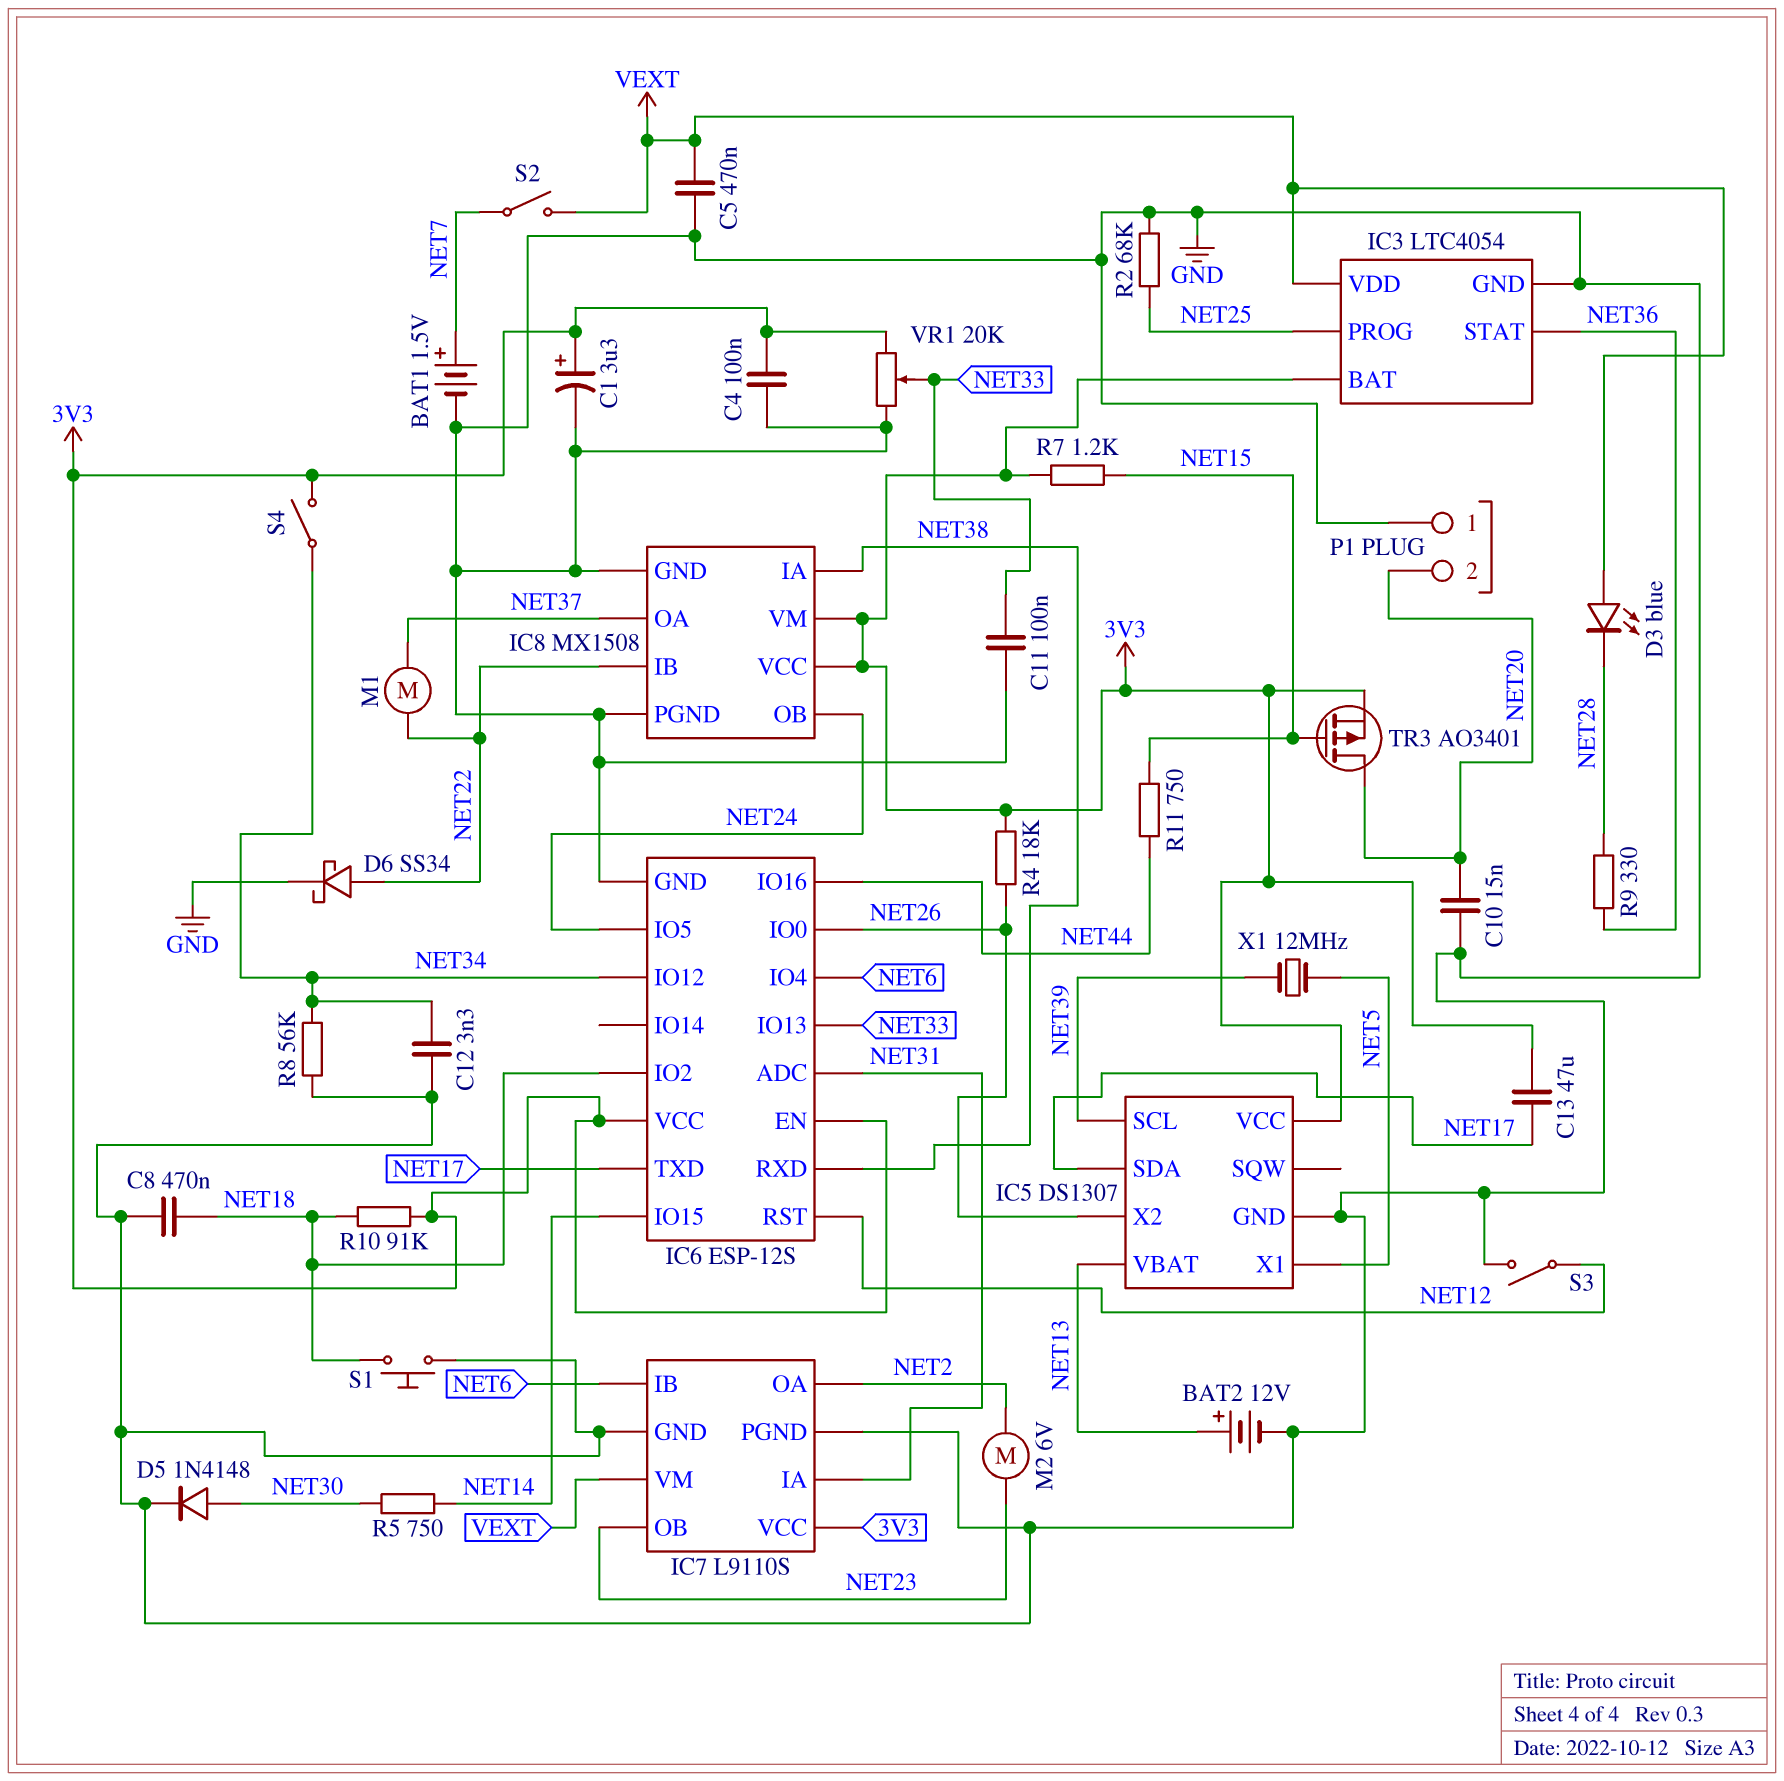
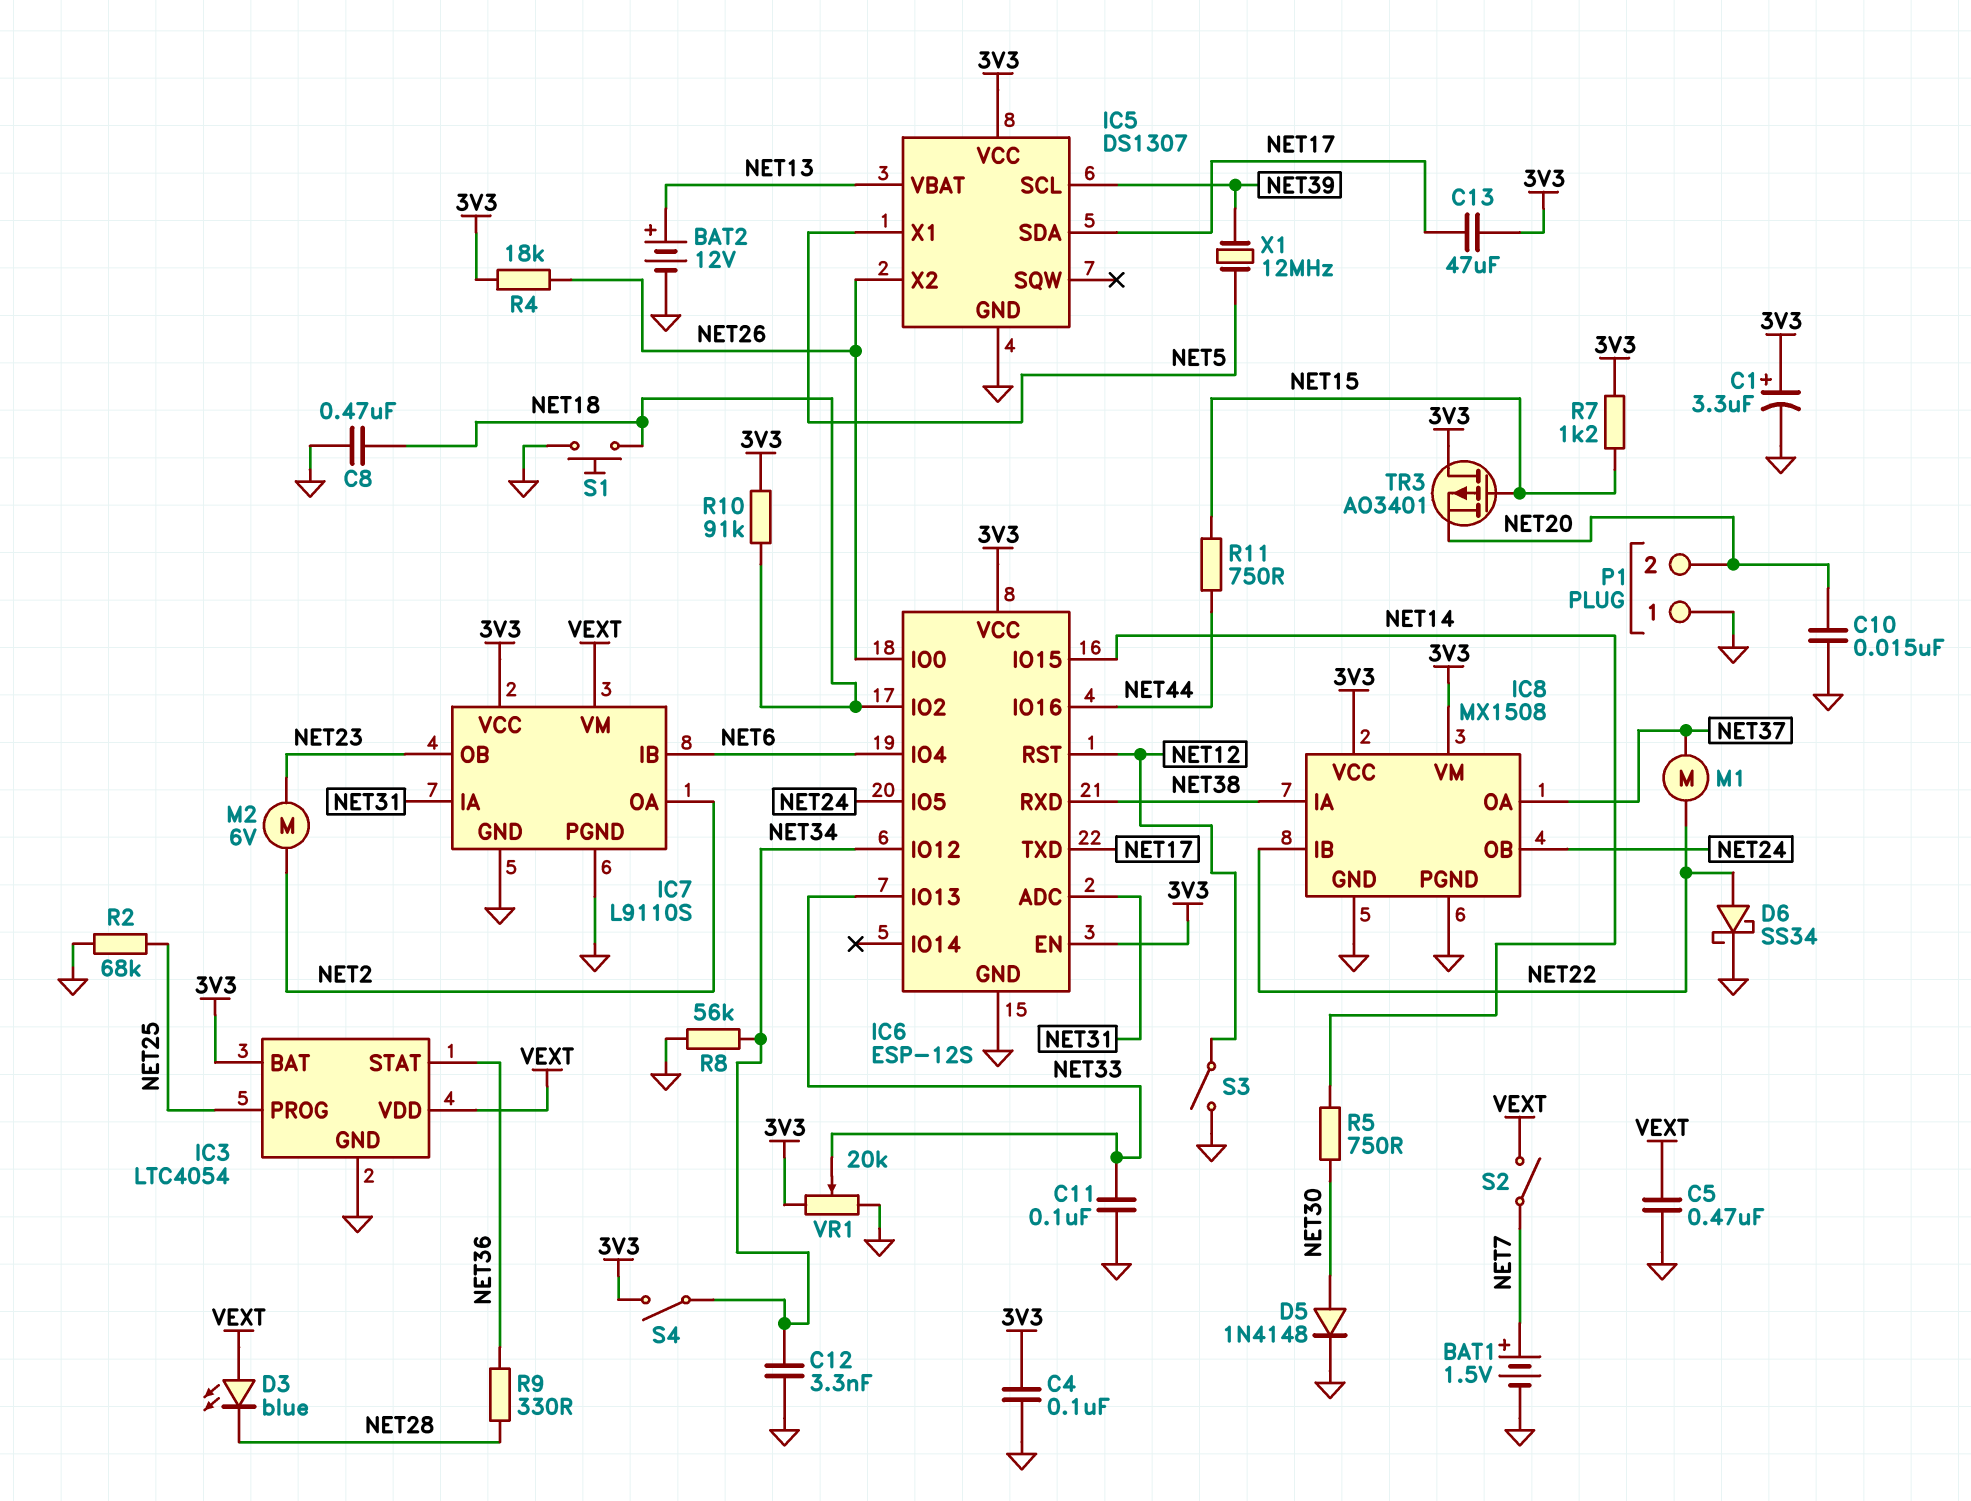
TR3: PMOS AO3401 (G NET15, D NET20, S 3V3) -> PMOS AO3401 (G NET15, D 3V3, S NET20)

